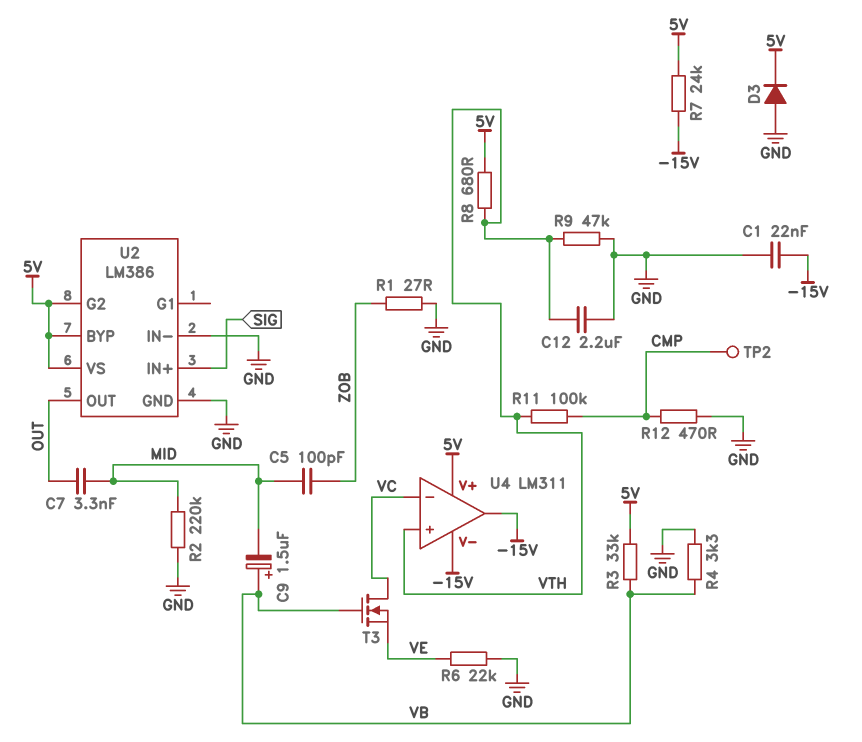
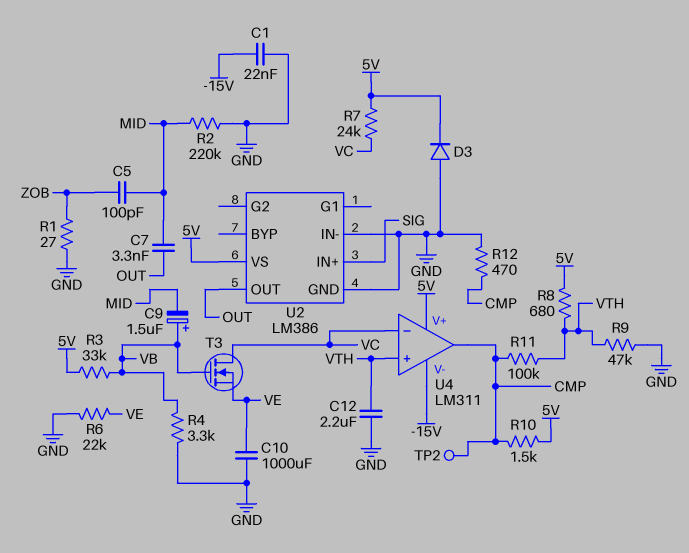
C10: none -> 1000uF (GND, VE)
R7: 24k (-15V, 5V) -> 24k (5V, VC)
R10: none -> 1.5k (5V, CMP)
U2 pin BYP: 5V -> none
U2 pin G2: 5V -> none
U4 pin out: -15V -> CMP

